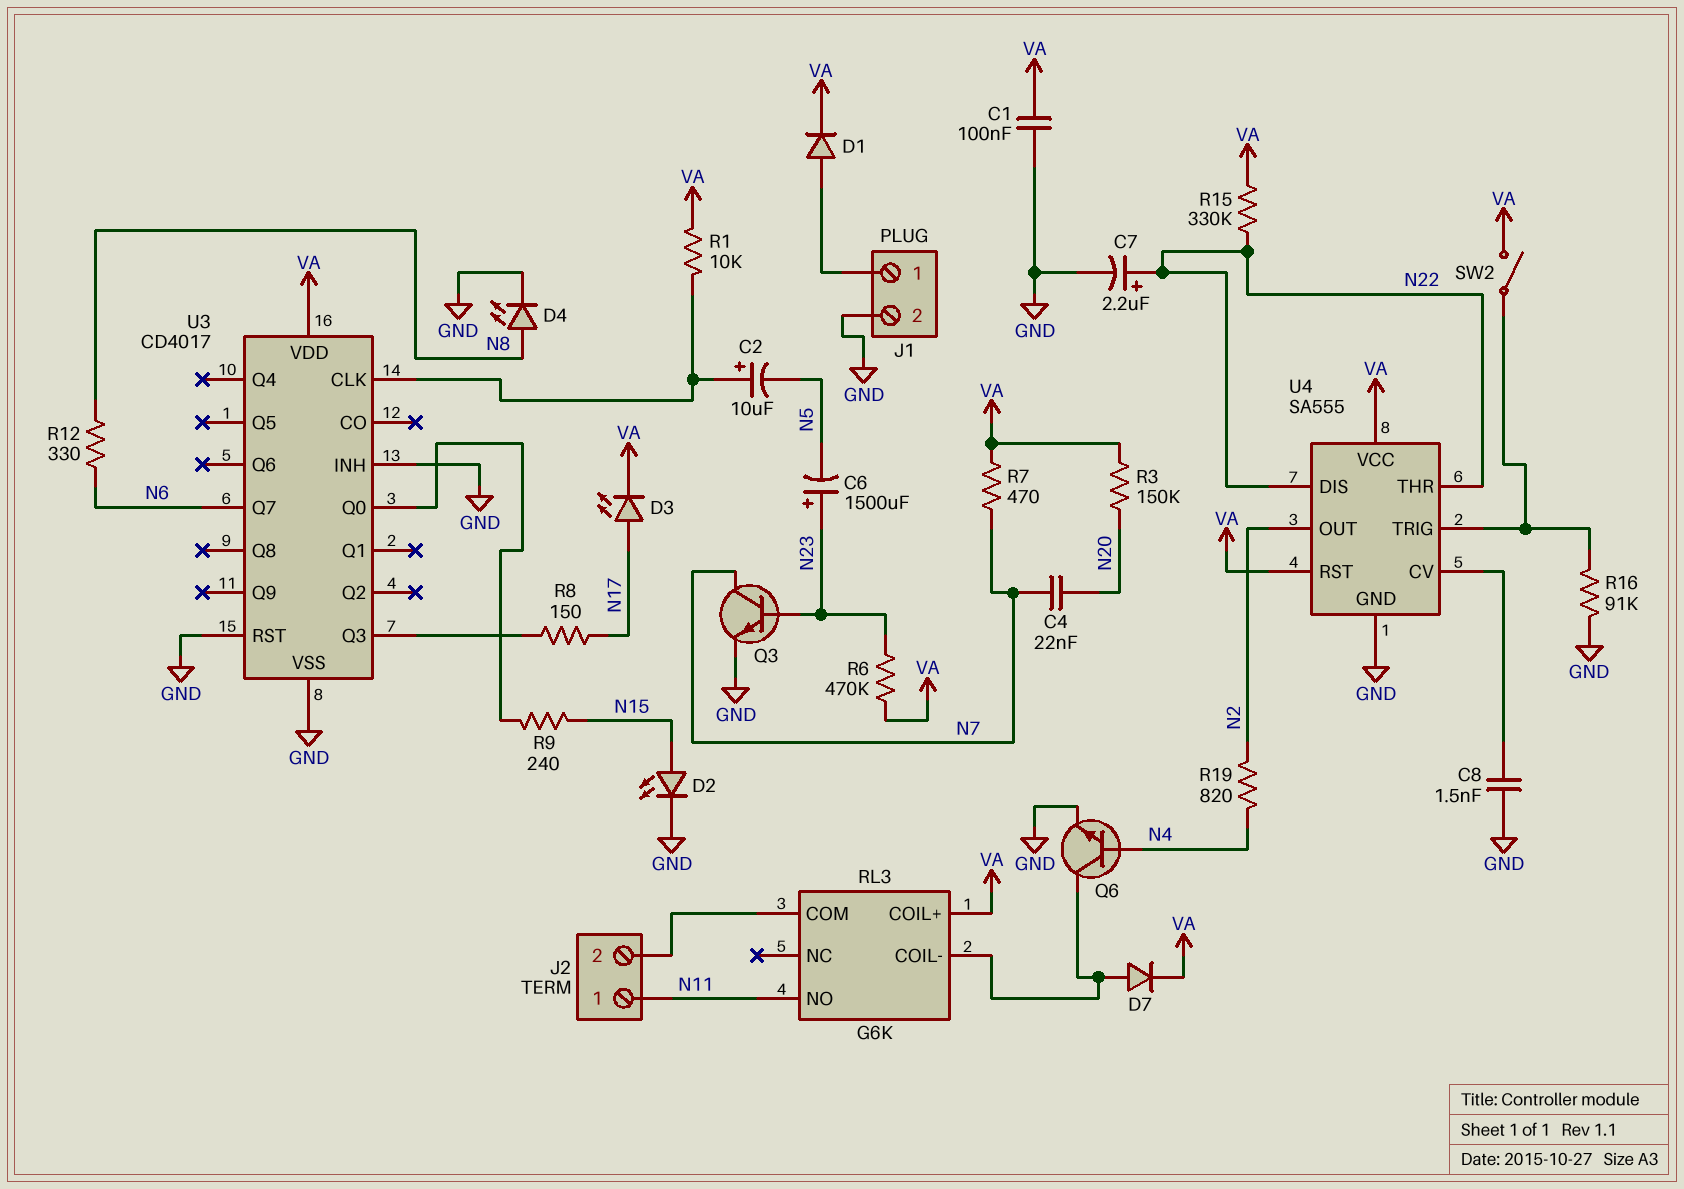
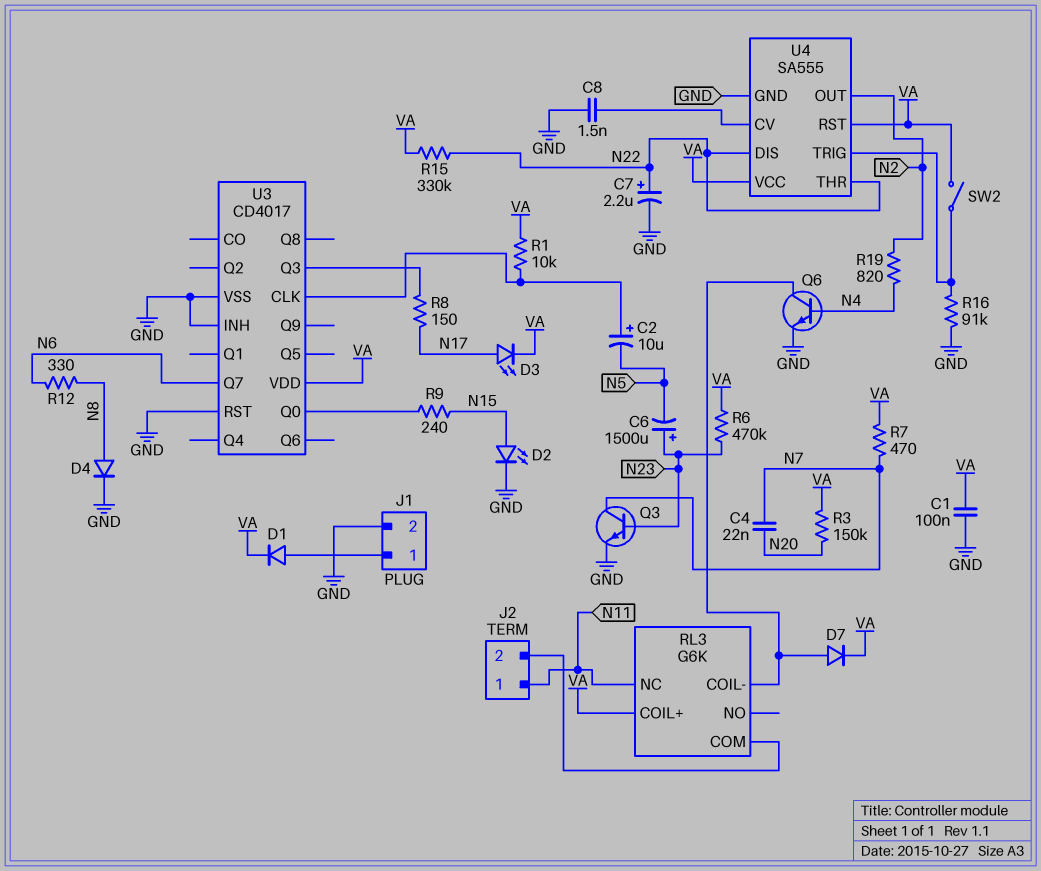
D4: LED (A N8, K GND) -> diode (A N8, K GND)
RL3 pin NC: none -> N11
RL3 pin NO: N11 -> none

